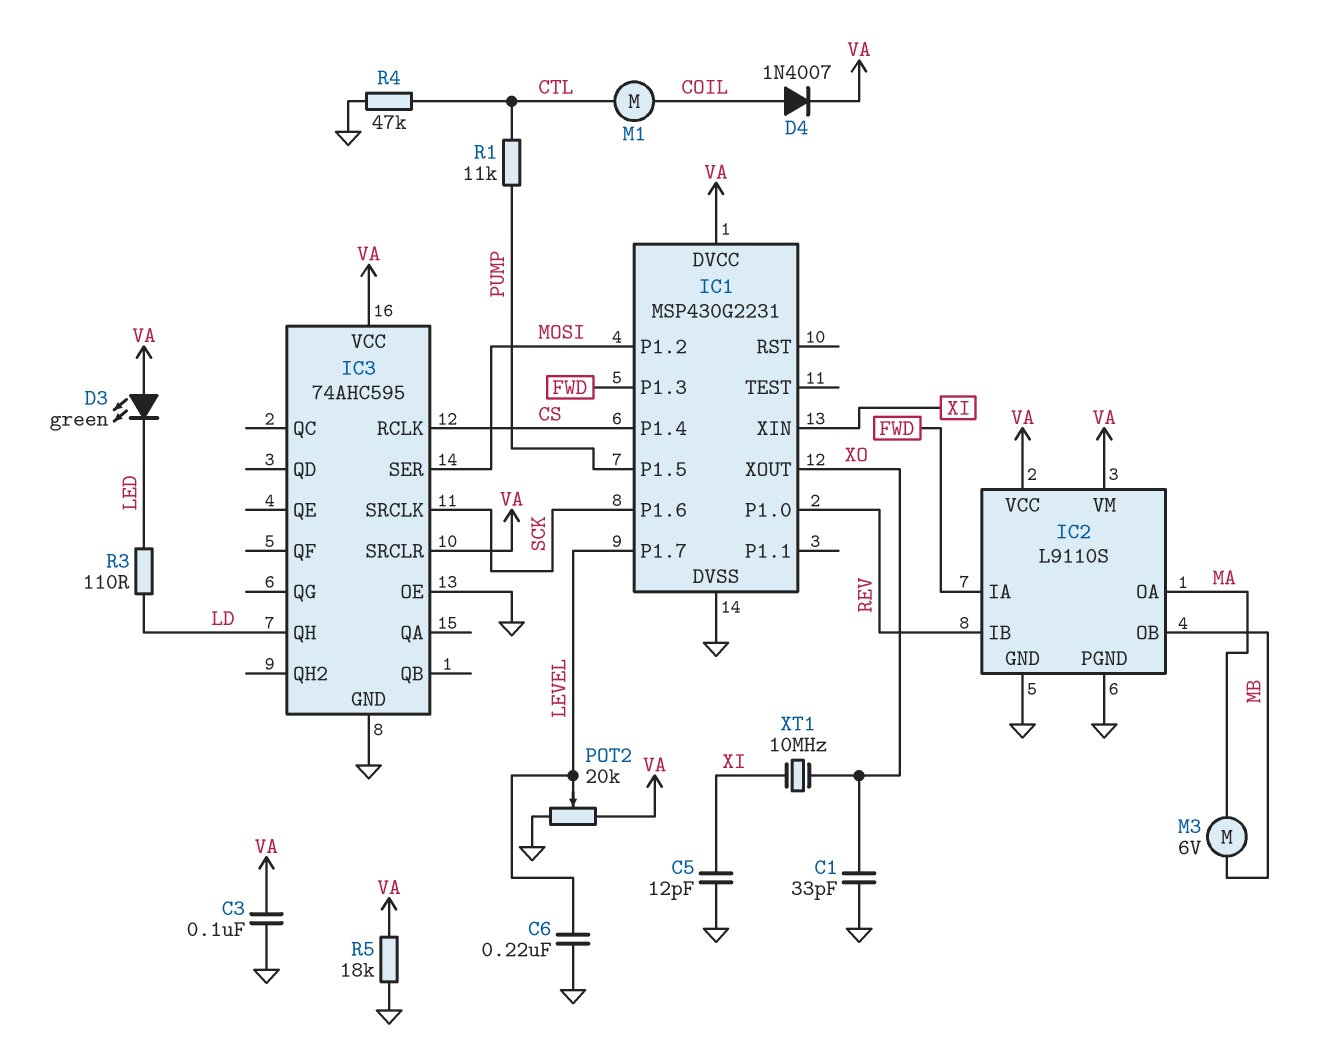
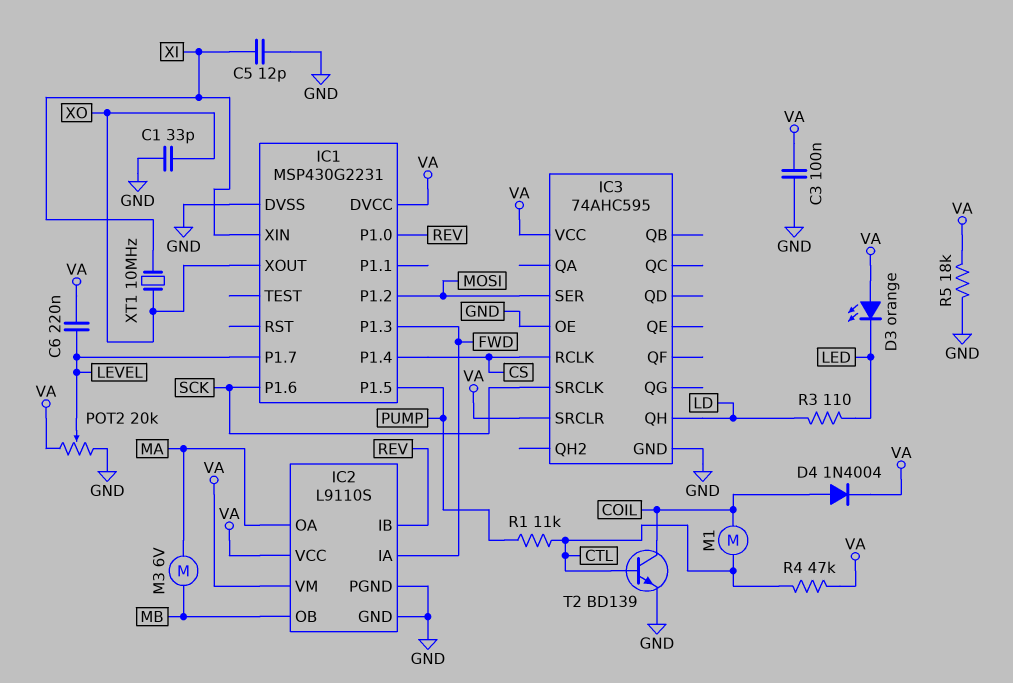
C6: 220nF (GND, LEVEL) -> 220nF (LEVEL, VA)
D3: LED green (A VA, K LED) -> LED orange (A VA, K LED)
D4: diode 1N4007 (A COIL, K VA) -> diode 1N4004 (A COIL, K VA)
R4: 47k (CTL, GND) -> 47k (CTL, VA)
T2: none -> NPN BD139 (B CTL, C COIL, E GND)

